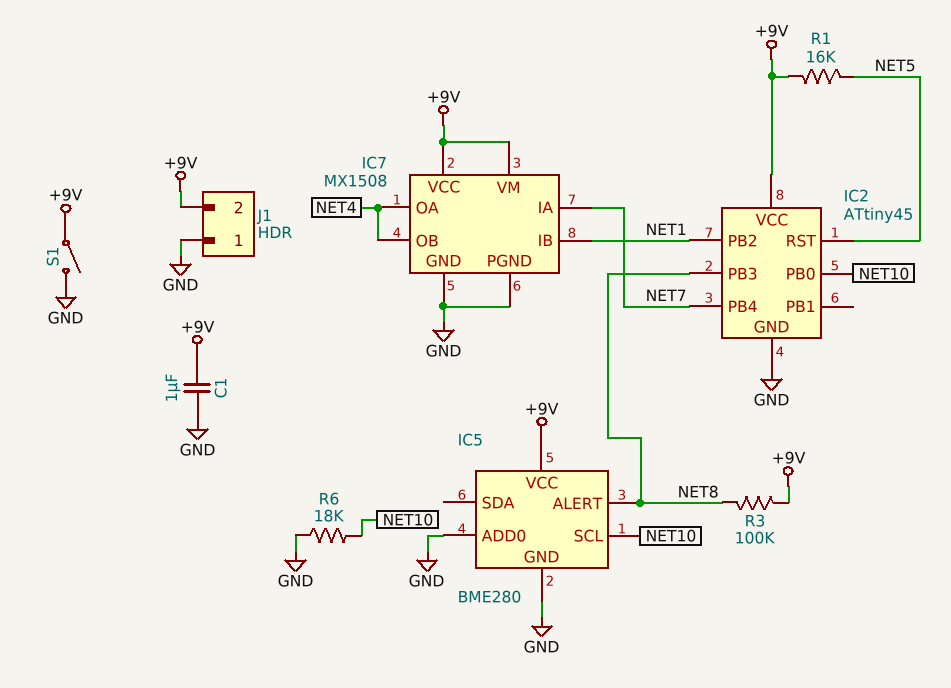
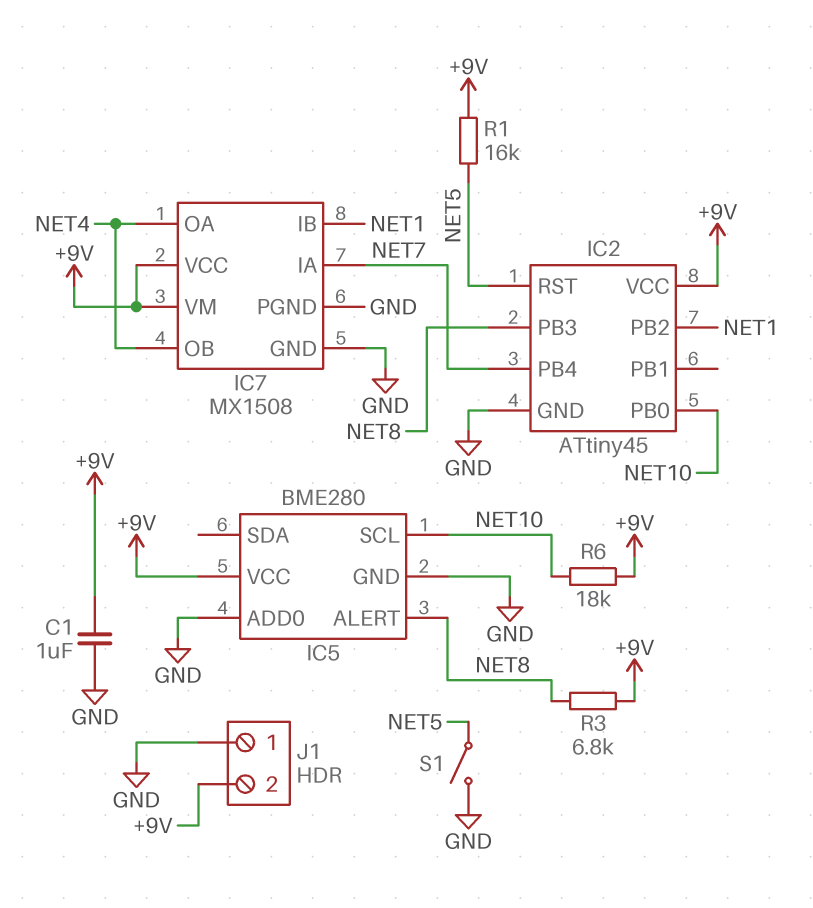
R3: 100k (+9V, NET8) -> 6.8k (+9V, NET8)
R6: 18k (GND, NET10) -> 18k (+9V, NET10)
S1: switch (+9V, GND) -> switch (GND, NET5)

